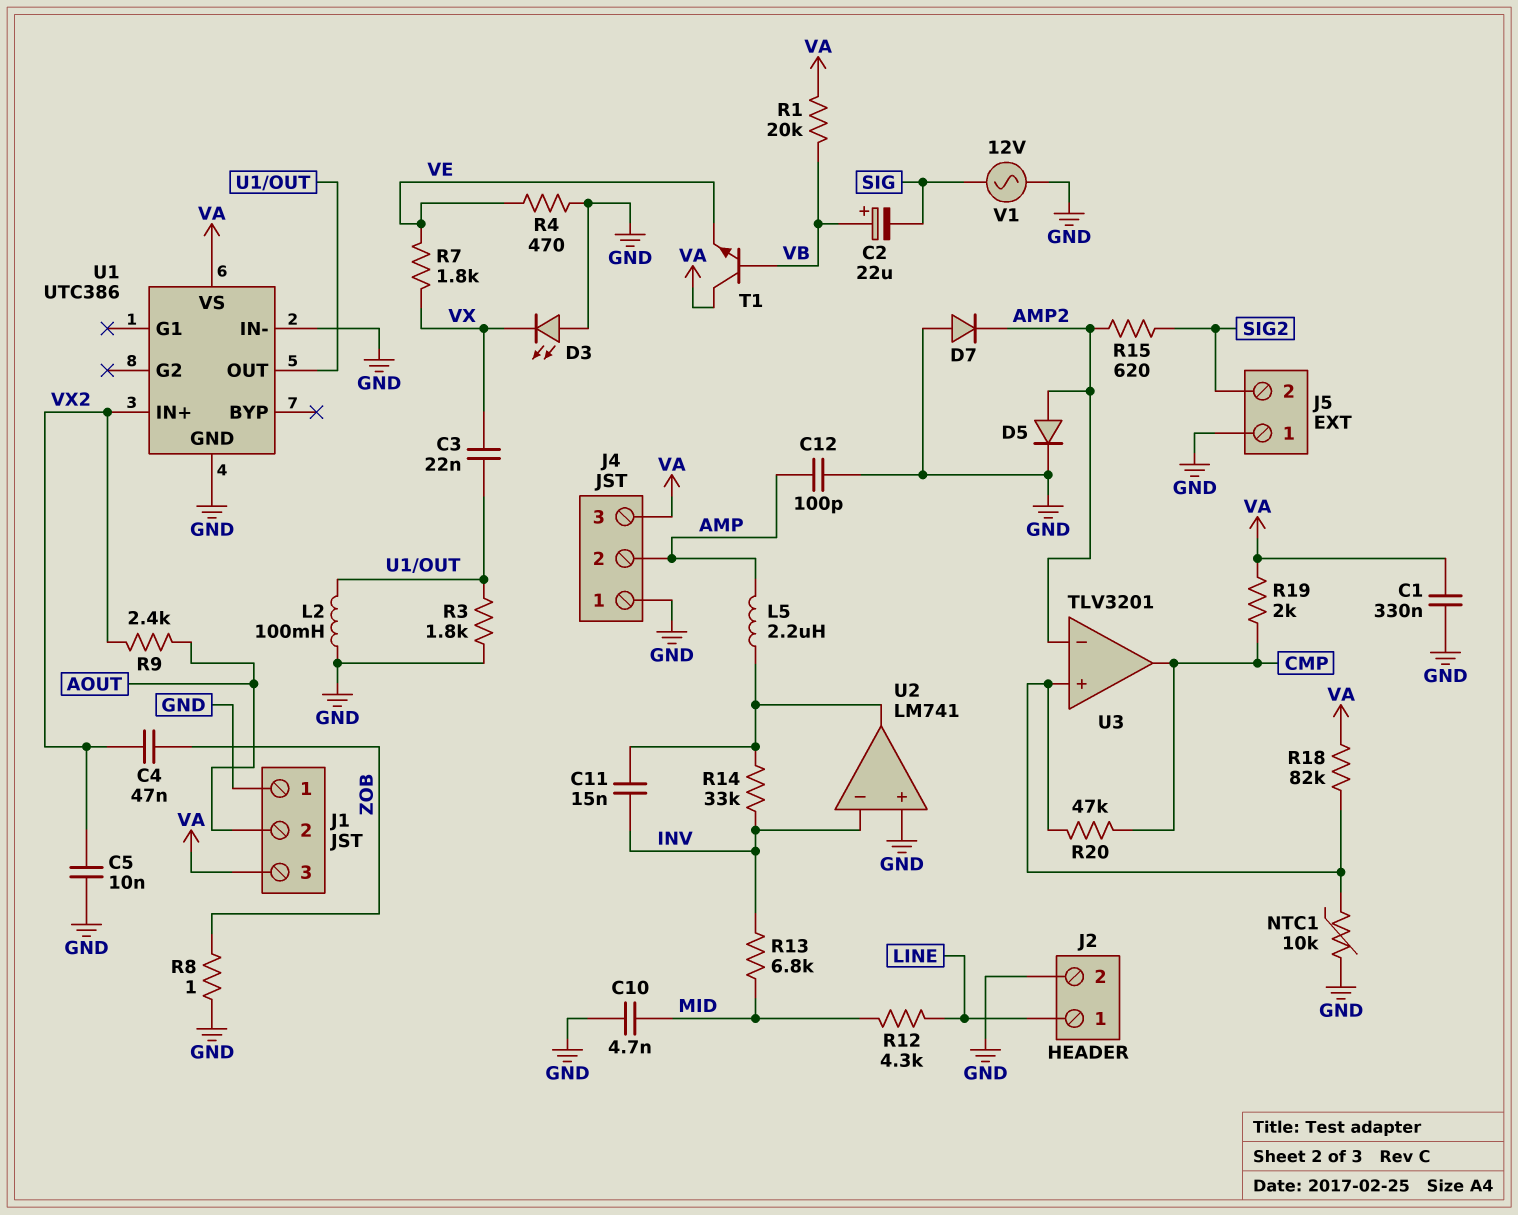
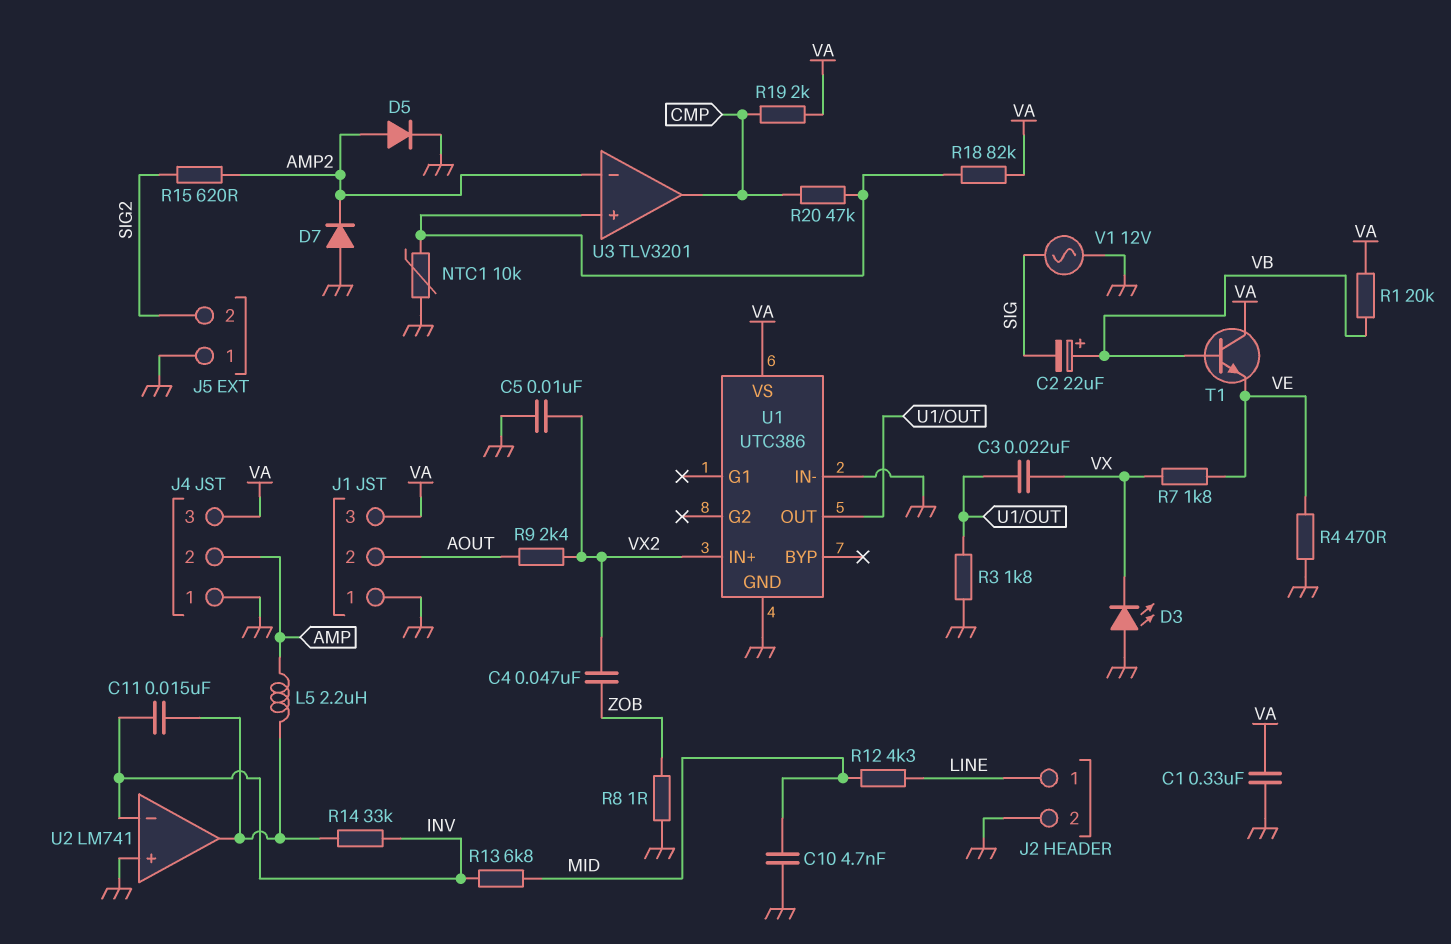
C12: 100pF (AMP, GND) -> none
L2: 100mH (GND, U1/OUT) -> none

